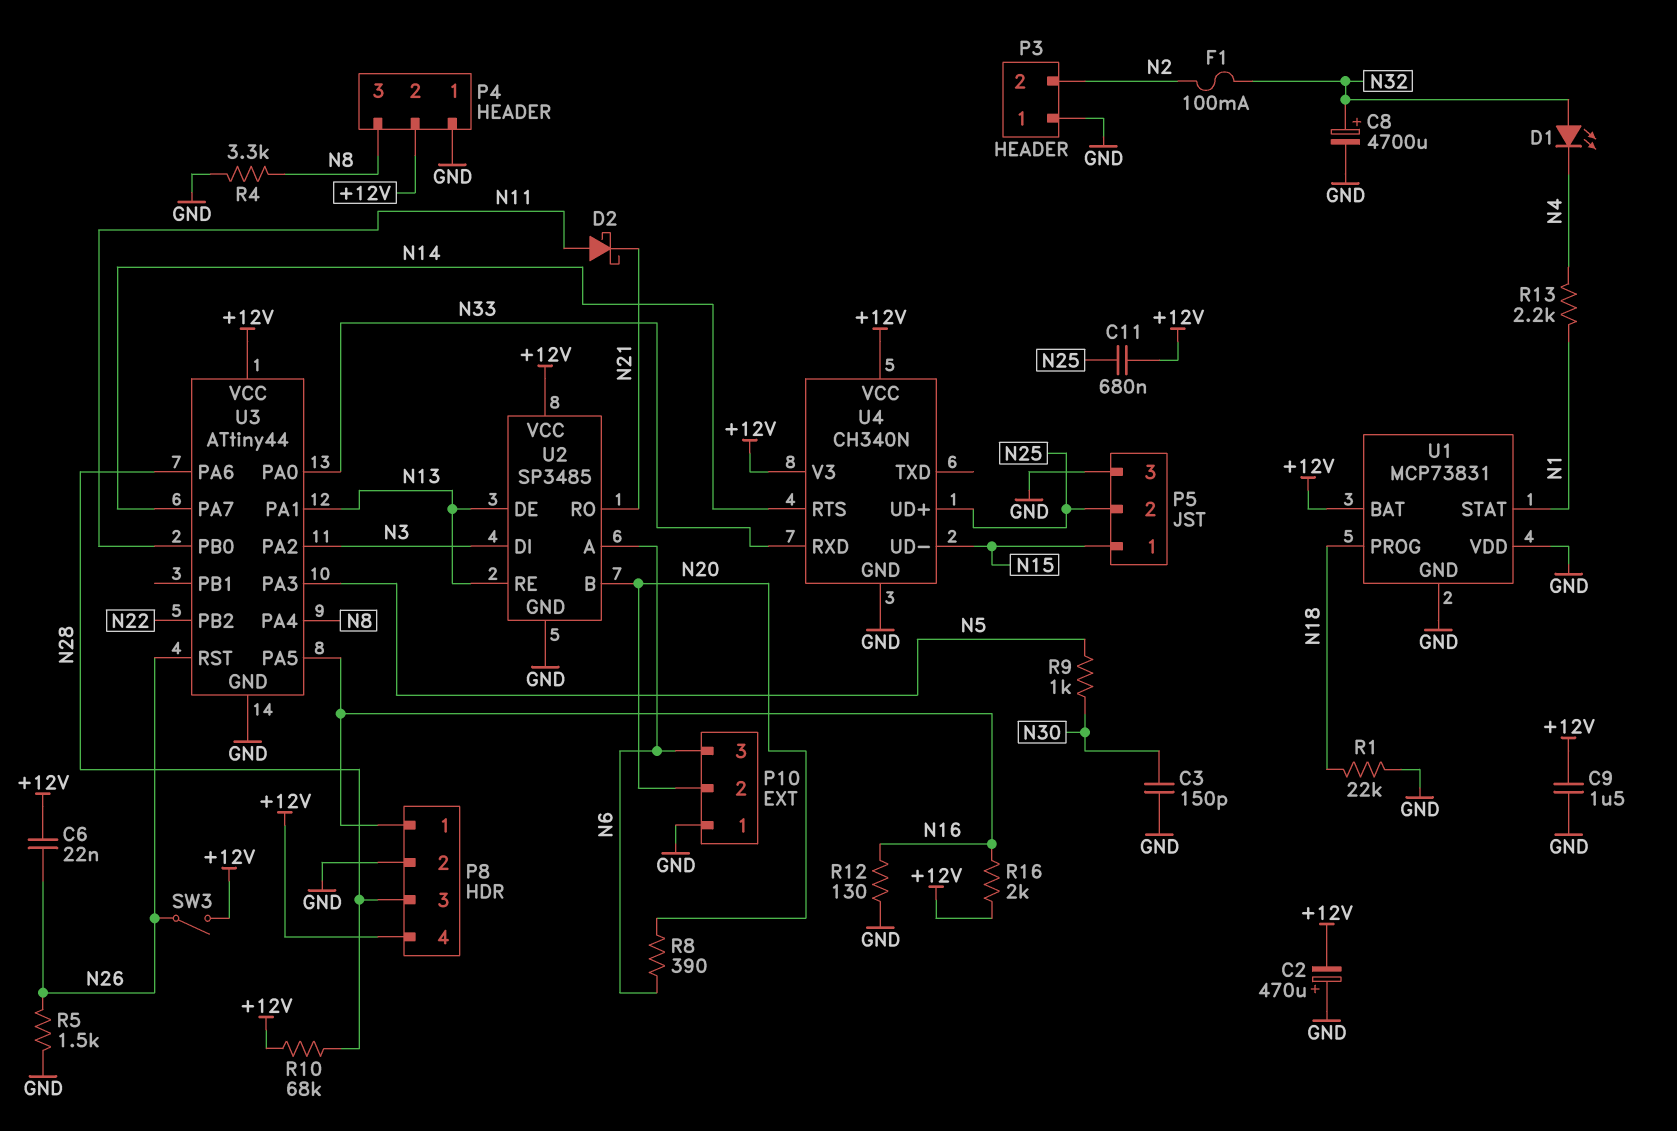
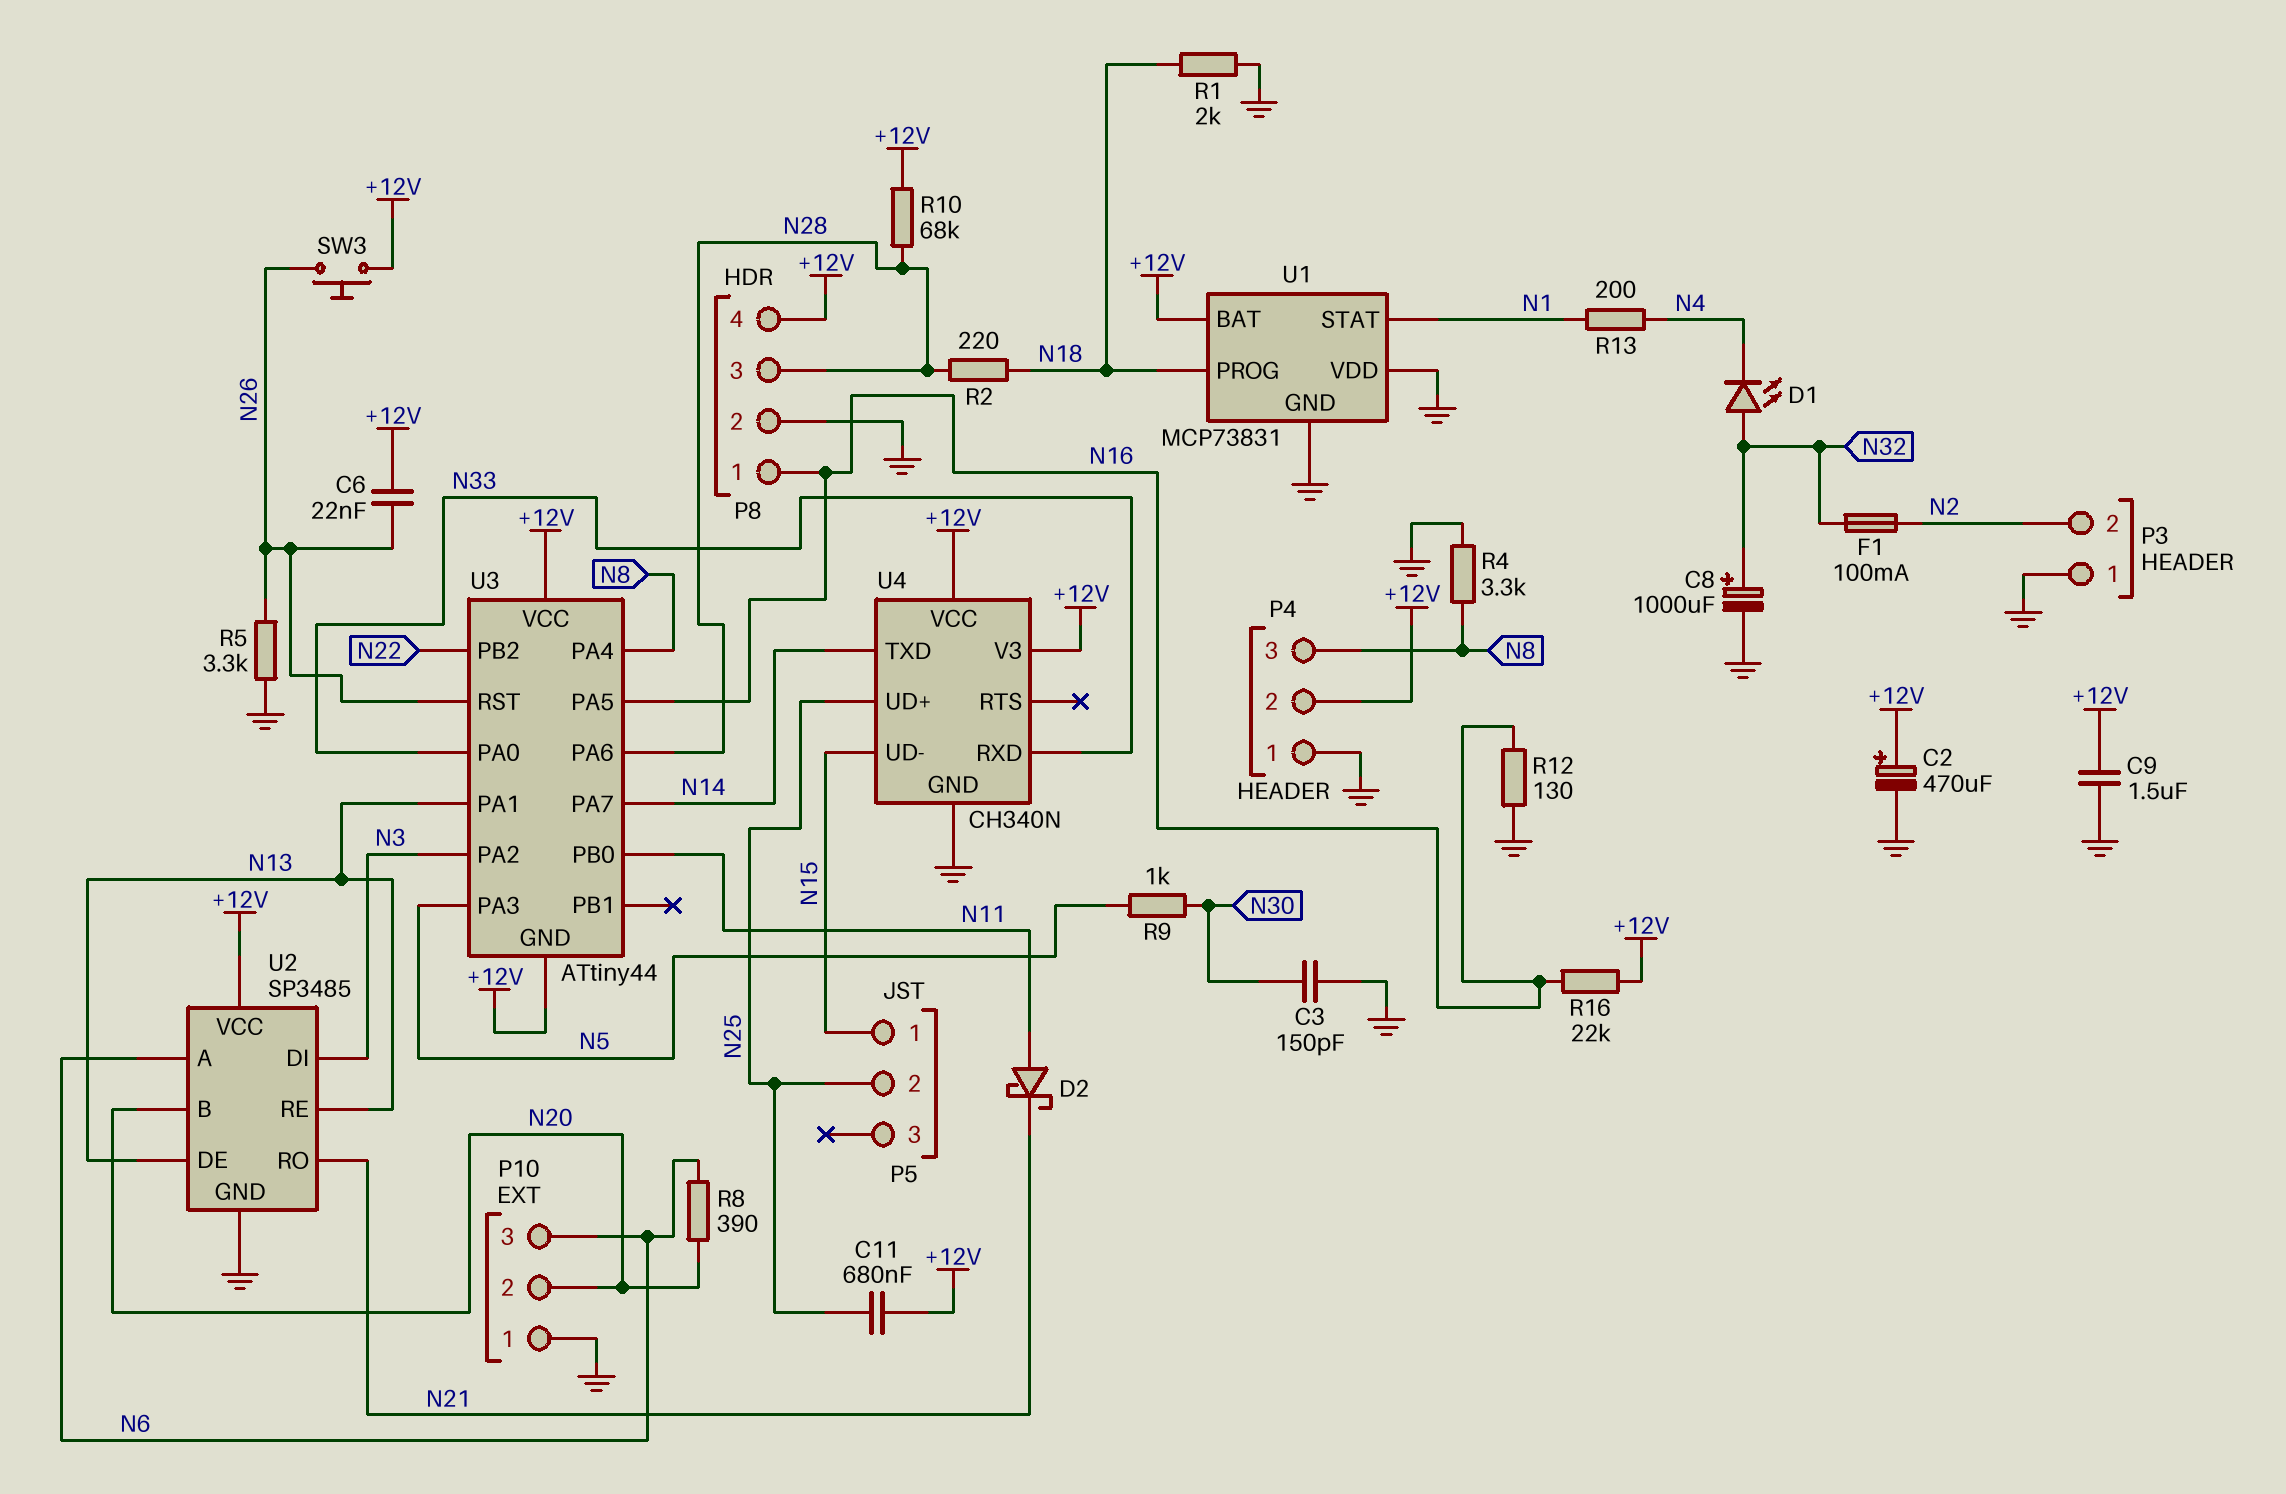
C2: 470uF (plus GND, minus +12V) -> 470uF (plus +12V, minus GND)
C8: 4700uF (plus N32, minus GND) -> 1000uF (plus N32, minus GND)
P5 pin 3: GND -> none
R1: 22k (GND, N18) -> 2k (GND, N18)
R2: none -> 220 (N18, N28)
R5: 1.5k (GND, N26) -> 3.3k (GND, N26)
R13: 2.2k (N1, N4) -> 200 (N1, N4)
R16: 2k (+12V, N16) -> 22k (+12V, N16)
SW3: switch (+12V, N26) -> button (+12V, N26)
U3 pin GND: GND -> +12V
U4 pin RTS: N14 -> none
U4 pin TXD: none -> N14

